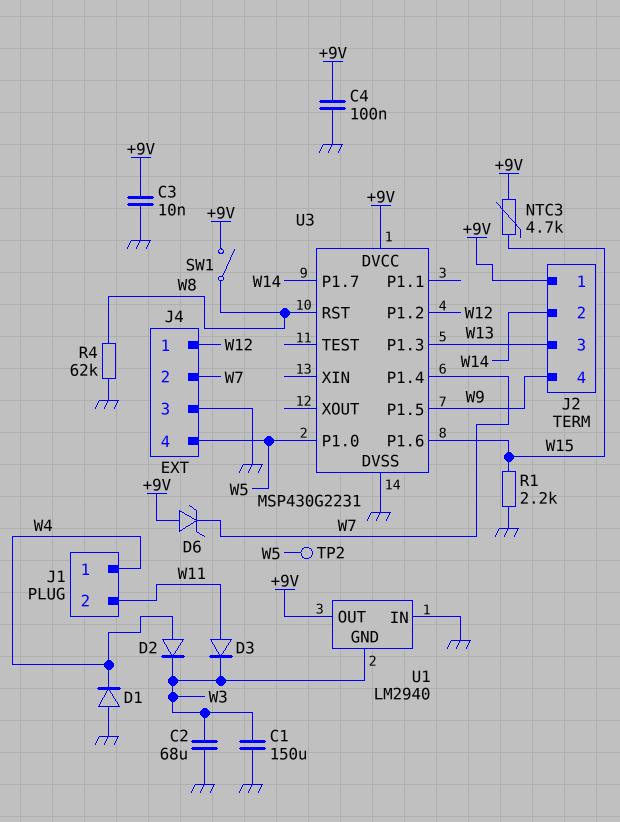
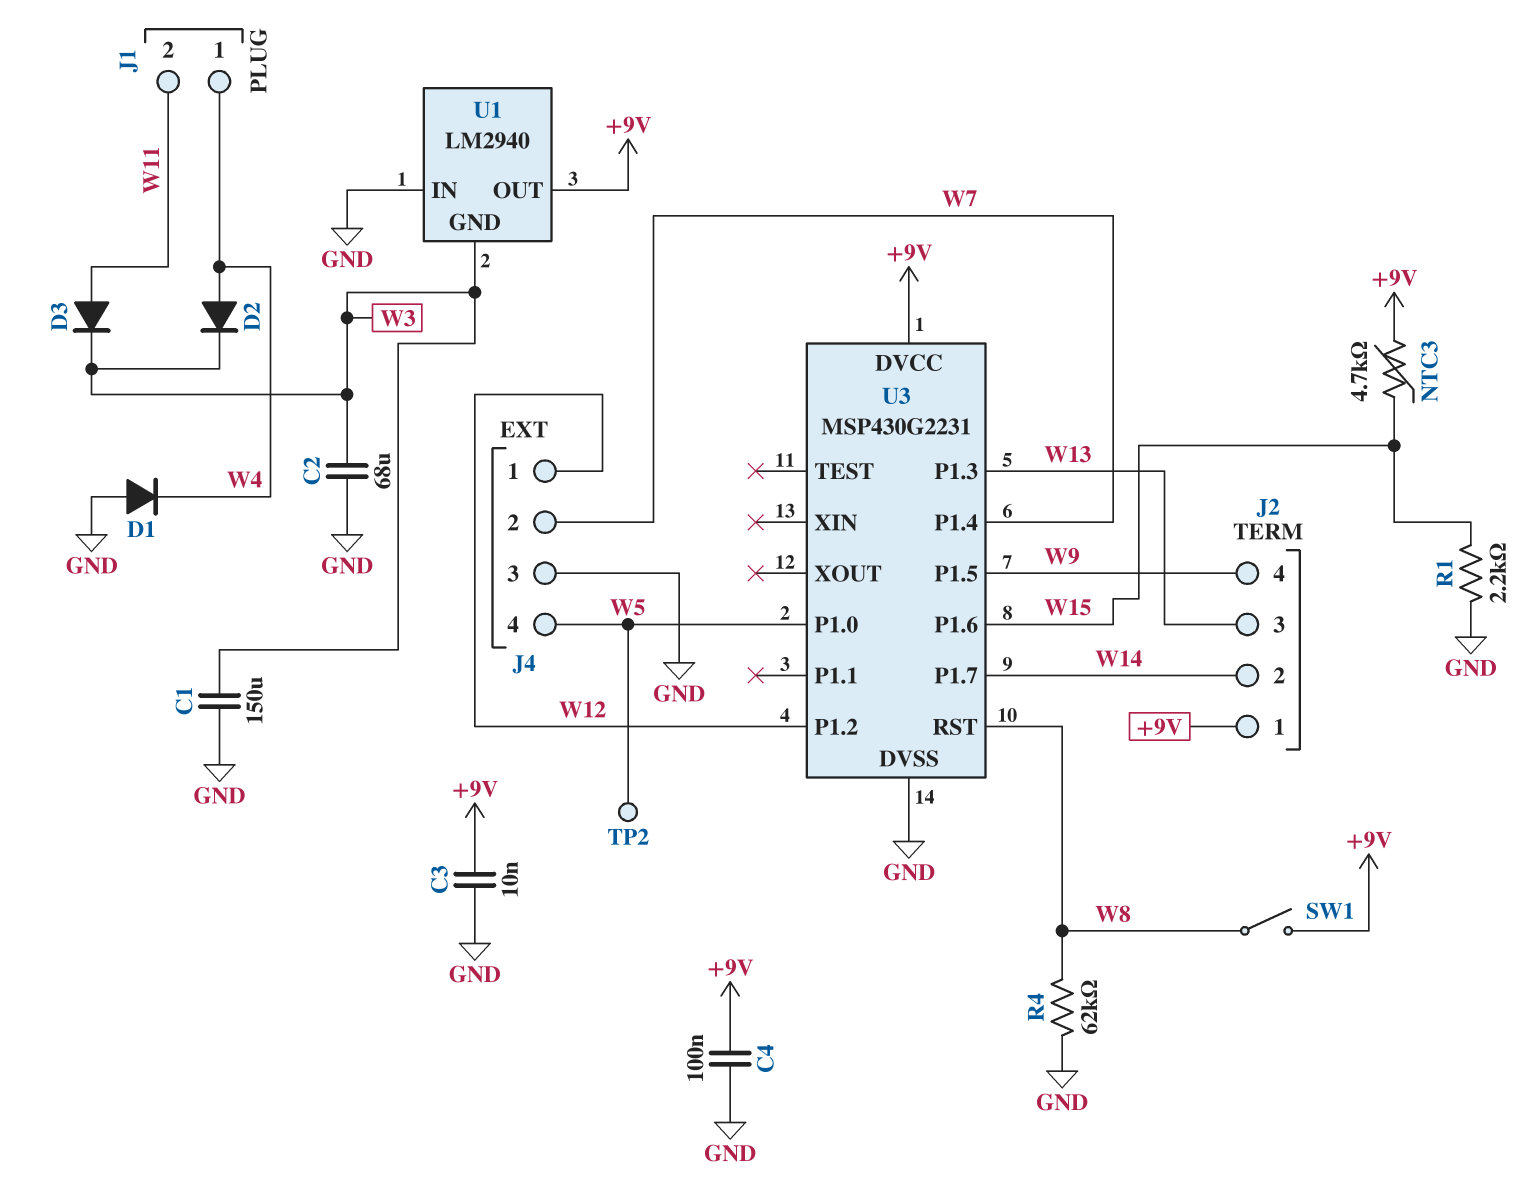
D6: zener (A +9V, K W7) -> none

